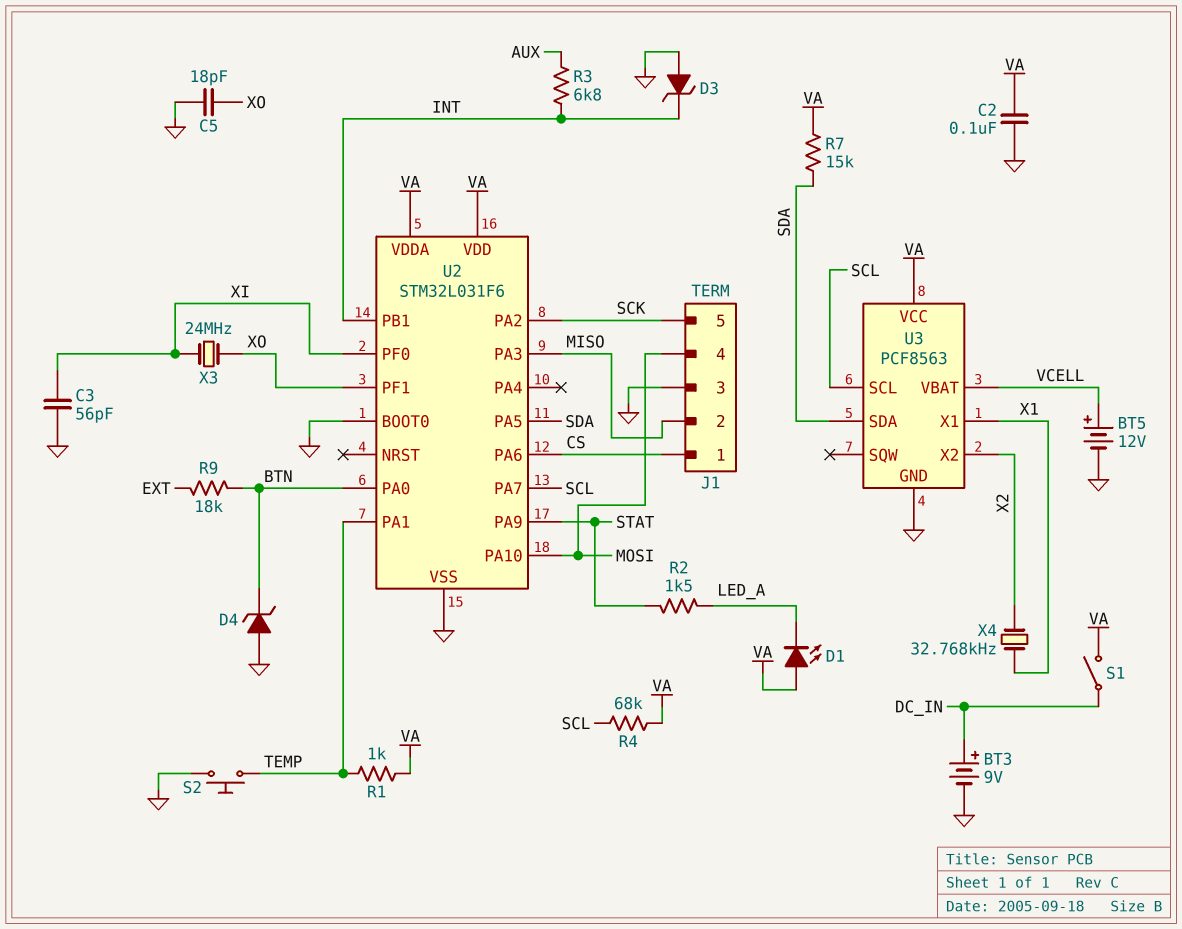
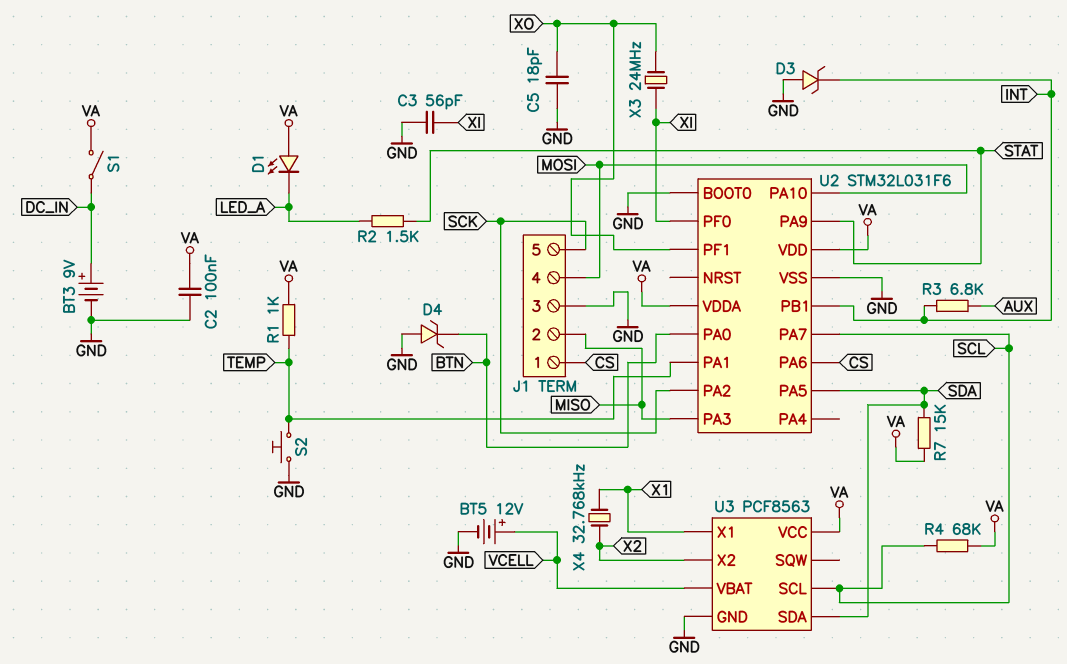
R9: 18k (BTN, EXT) -> none

